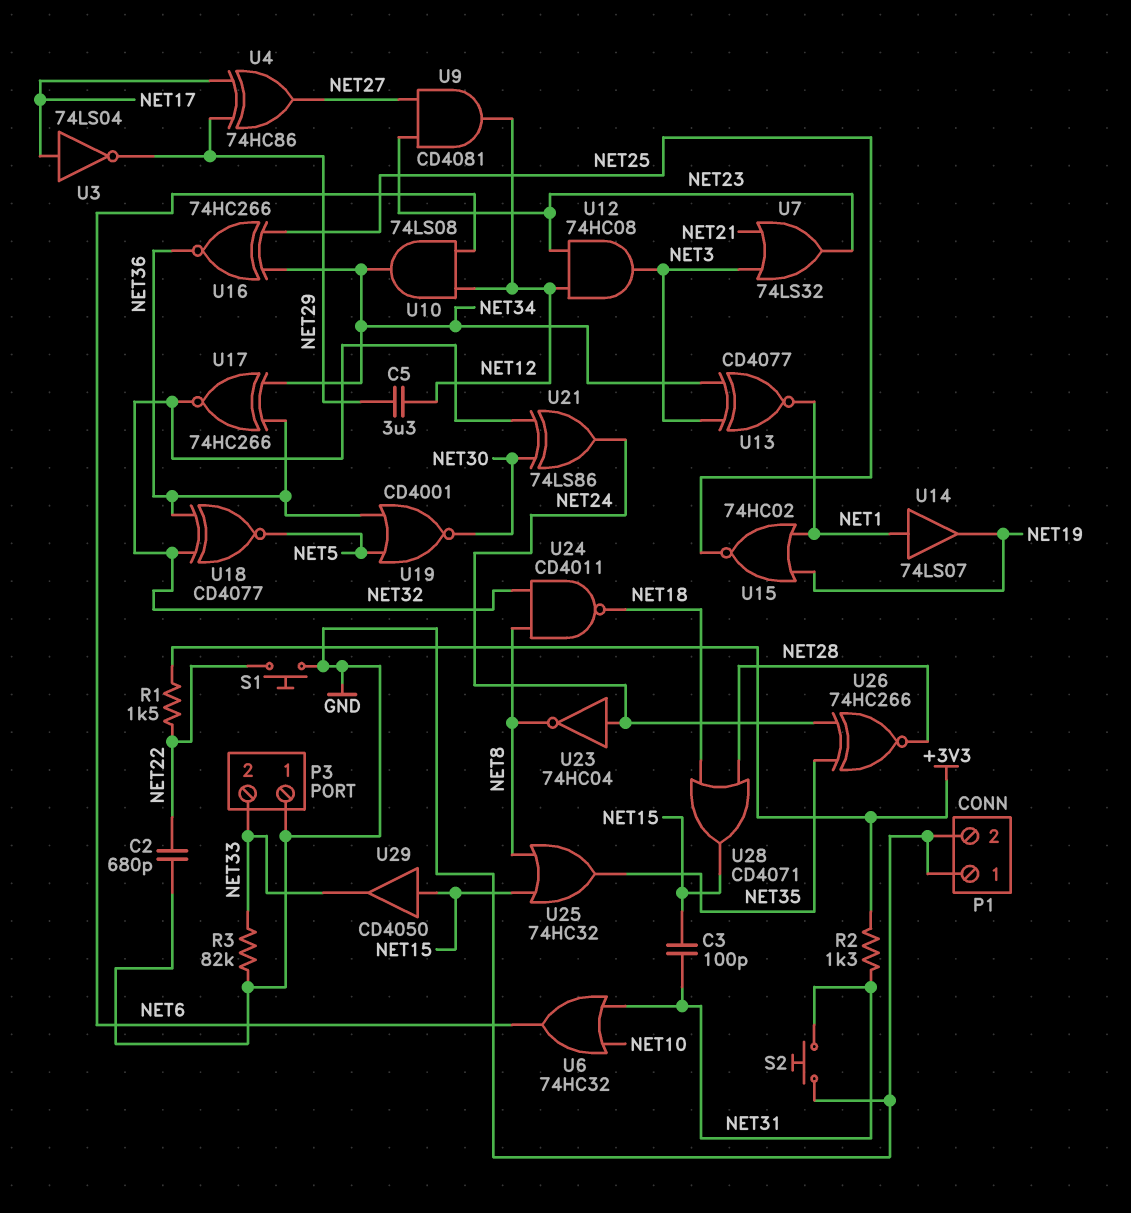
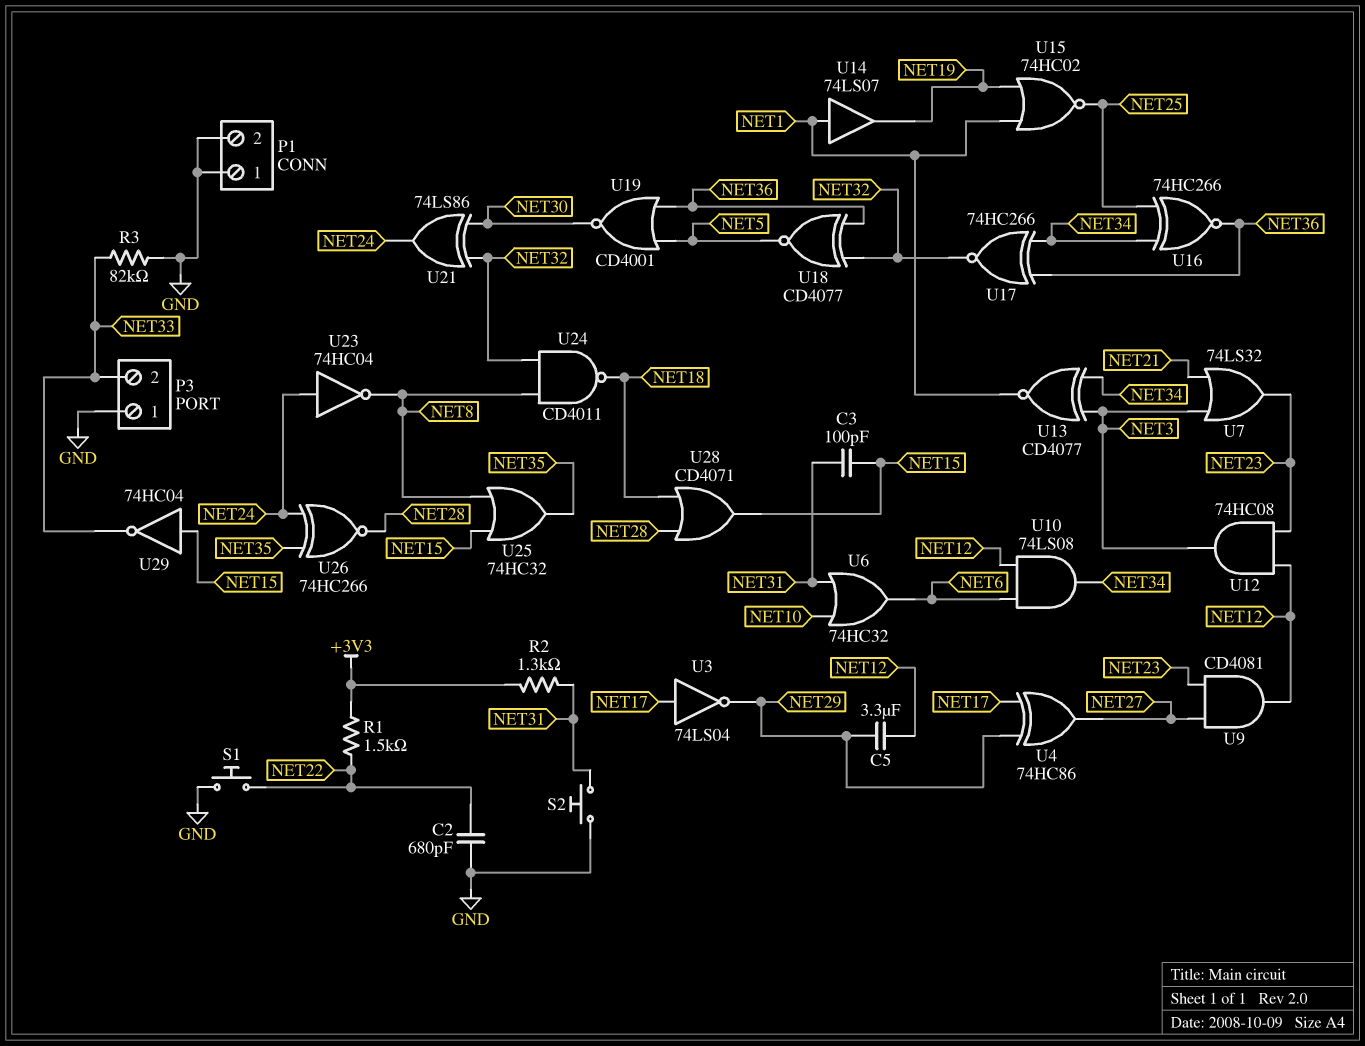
U29: buffer CD4050 (in NET15, out NET33) -> NOT 74HC04 (in NET15, out NET33)

